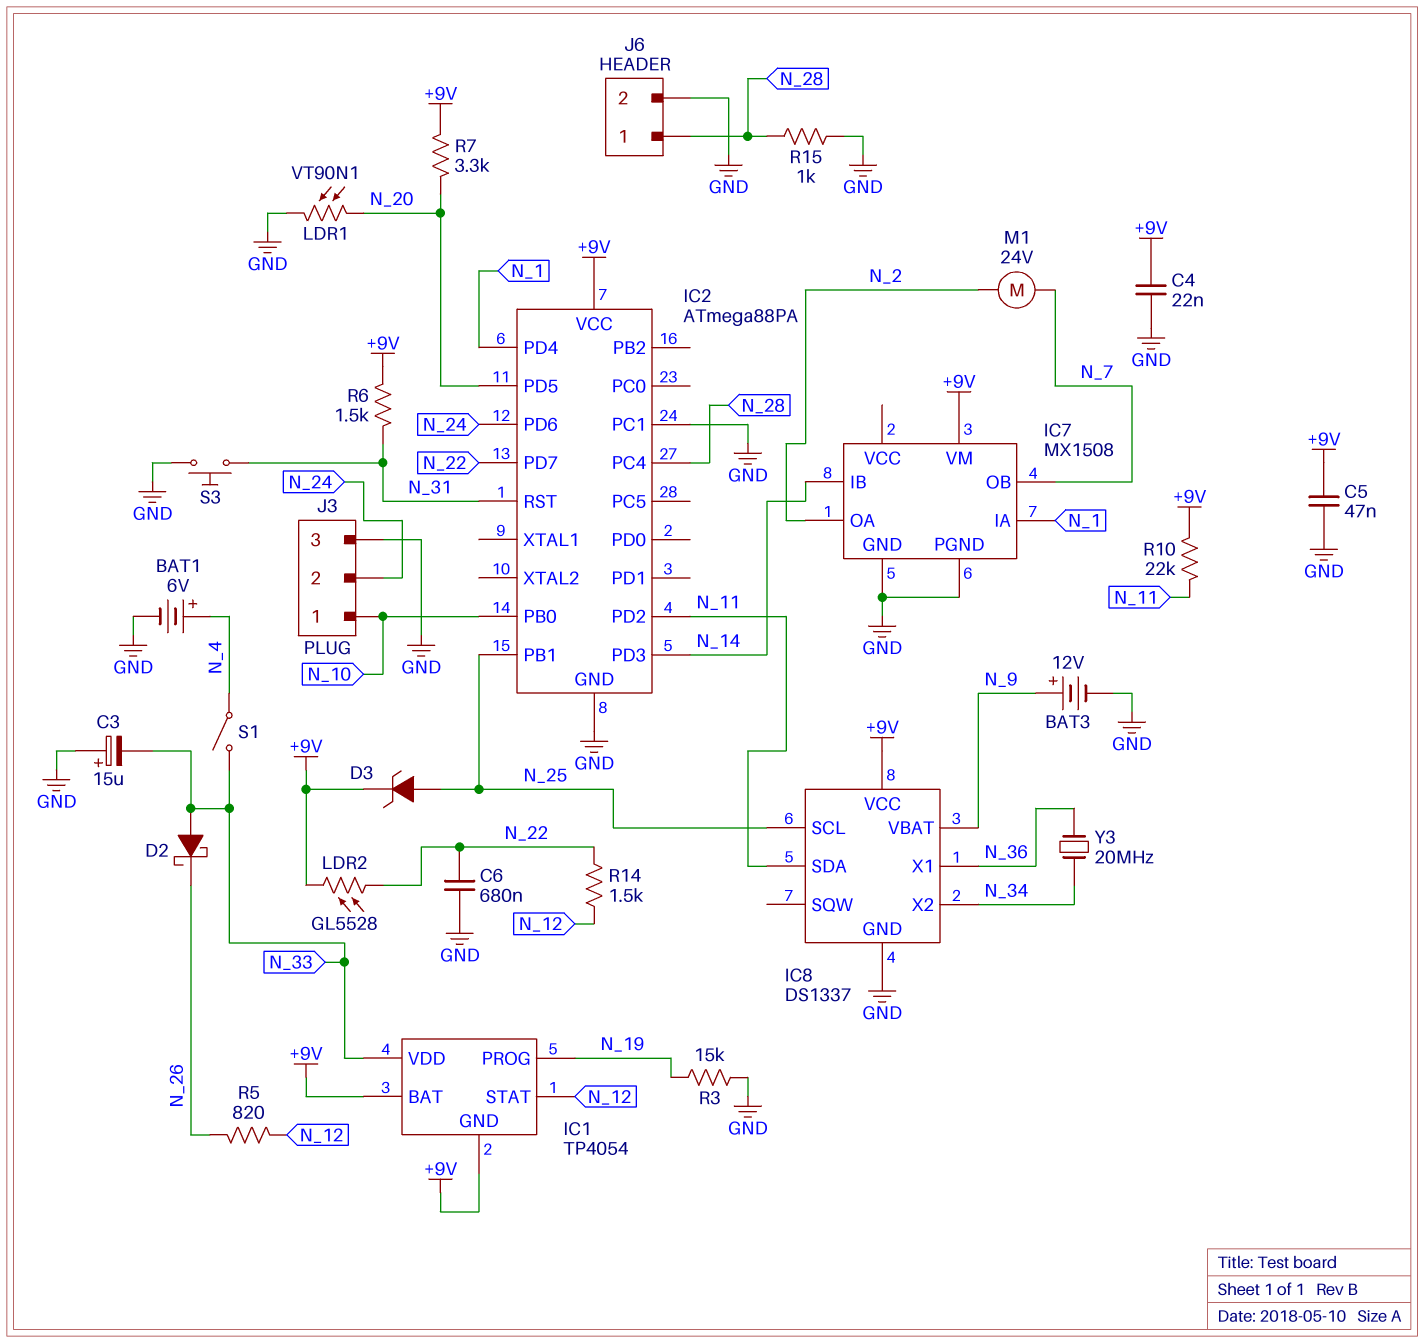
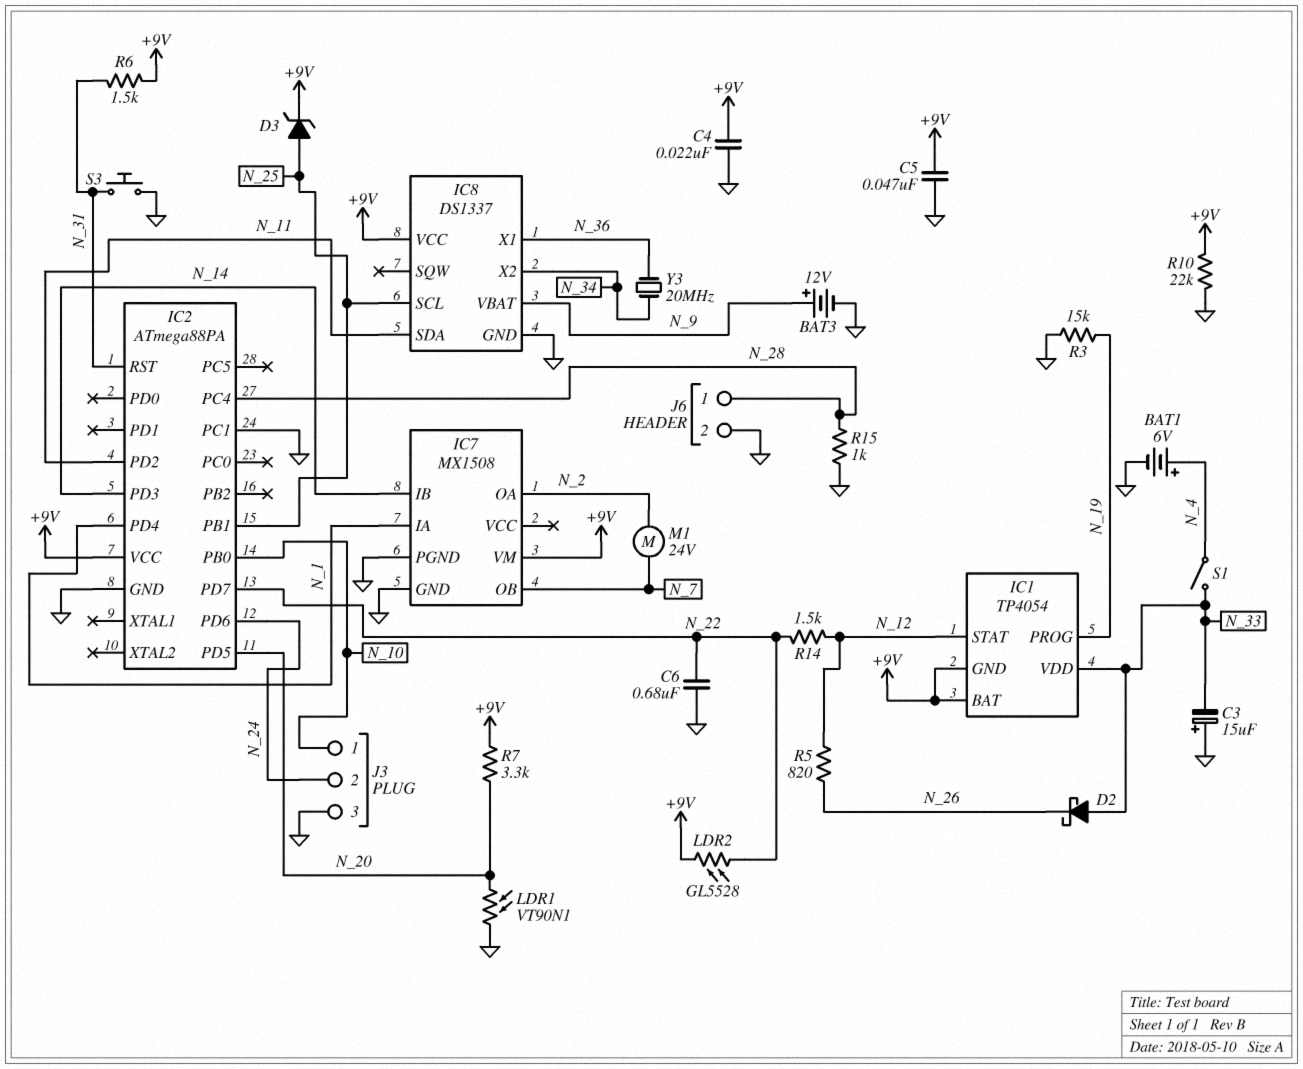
R10: 22k (+9V, N_11) -> 22k (+9V, GND)

